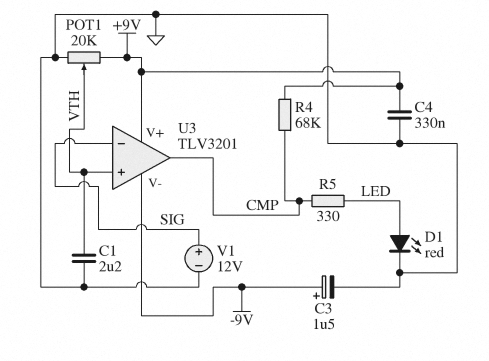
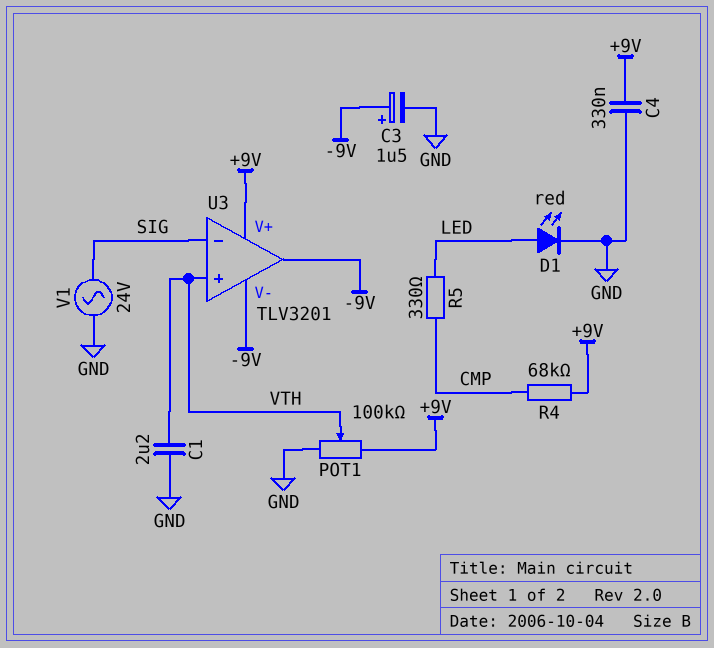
POT1: 20k (+9V, GND, wiper VTH) -> 100k (+9V, GND, wiper VTH)
U3 pin out: CMP -> -9V
V1: 12V (plus SIG, minus GND) -> AC 24V (GND, SIG)

